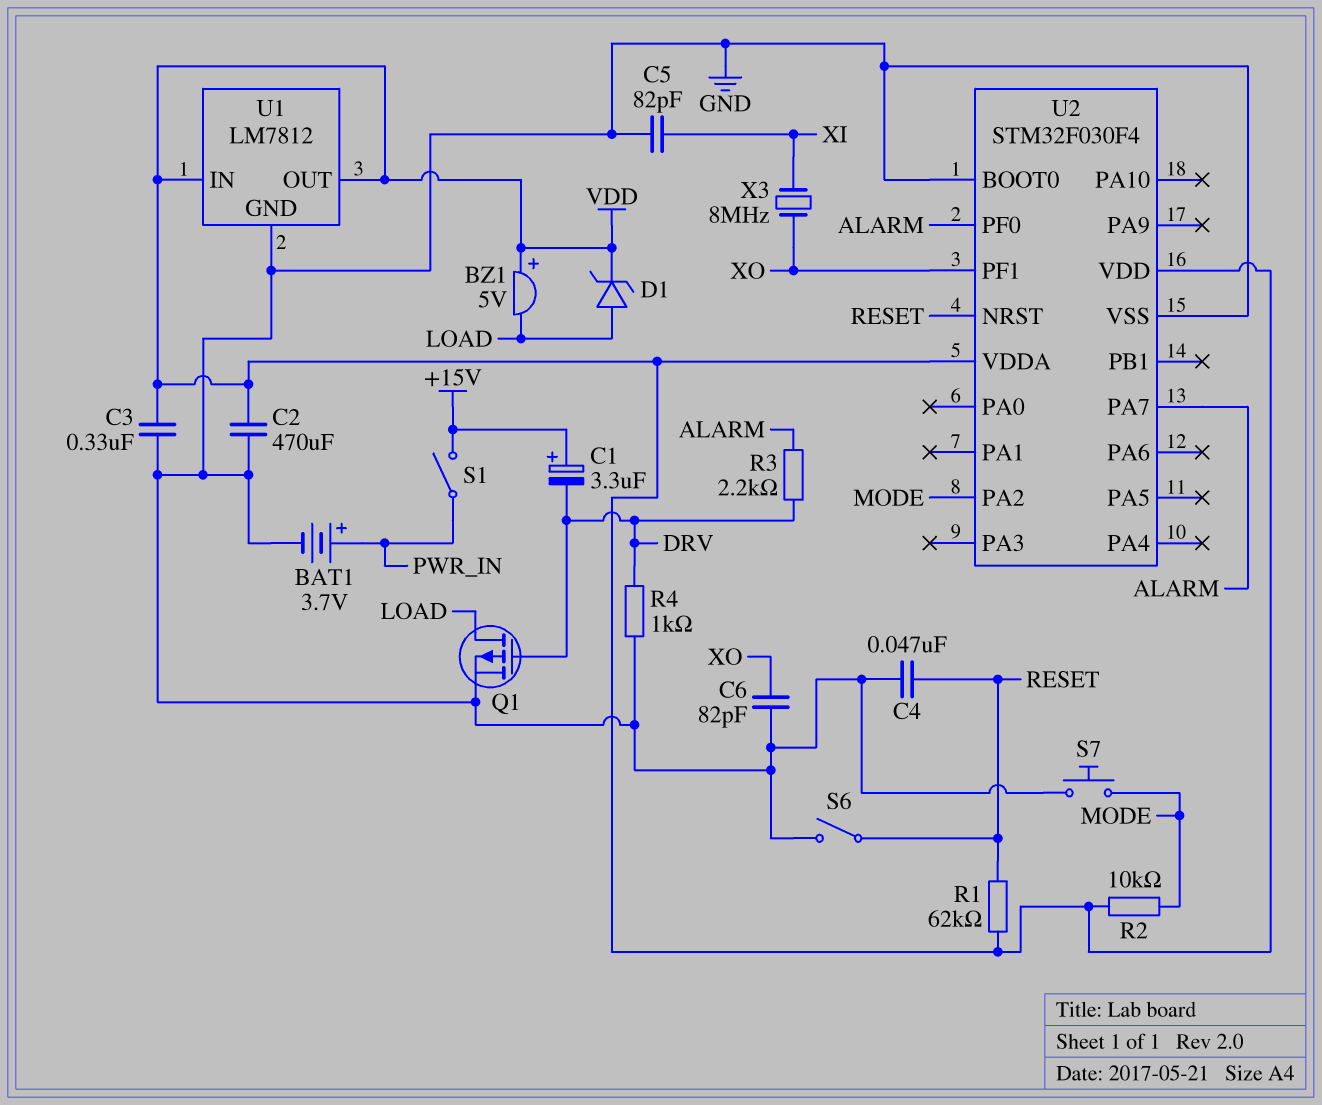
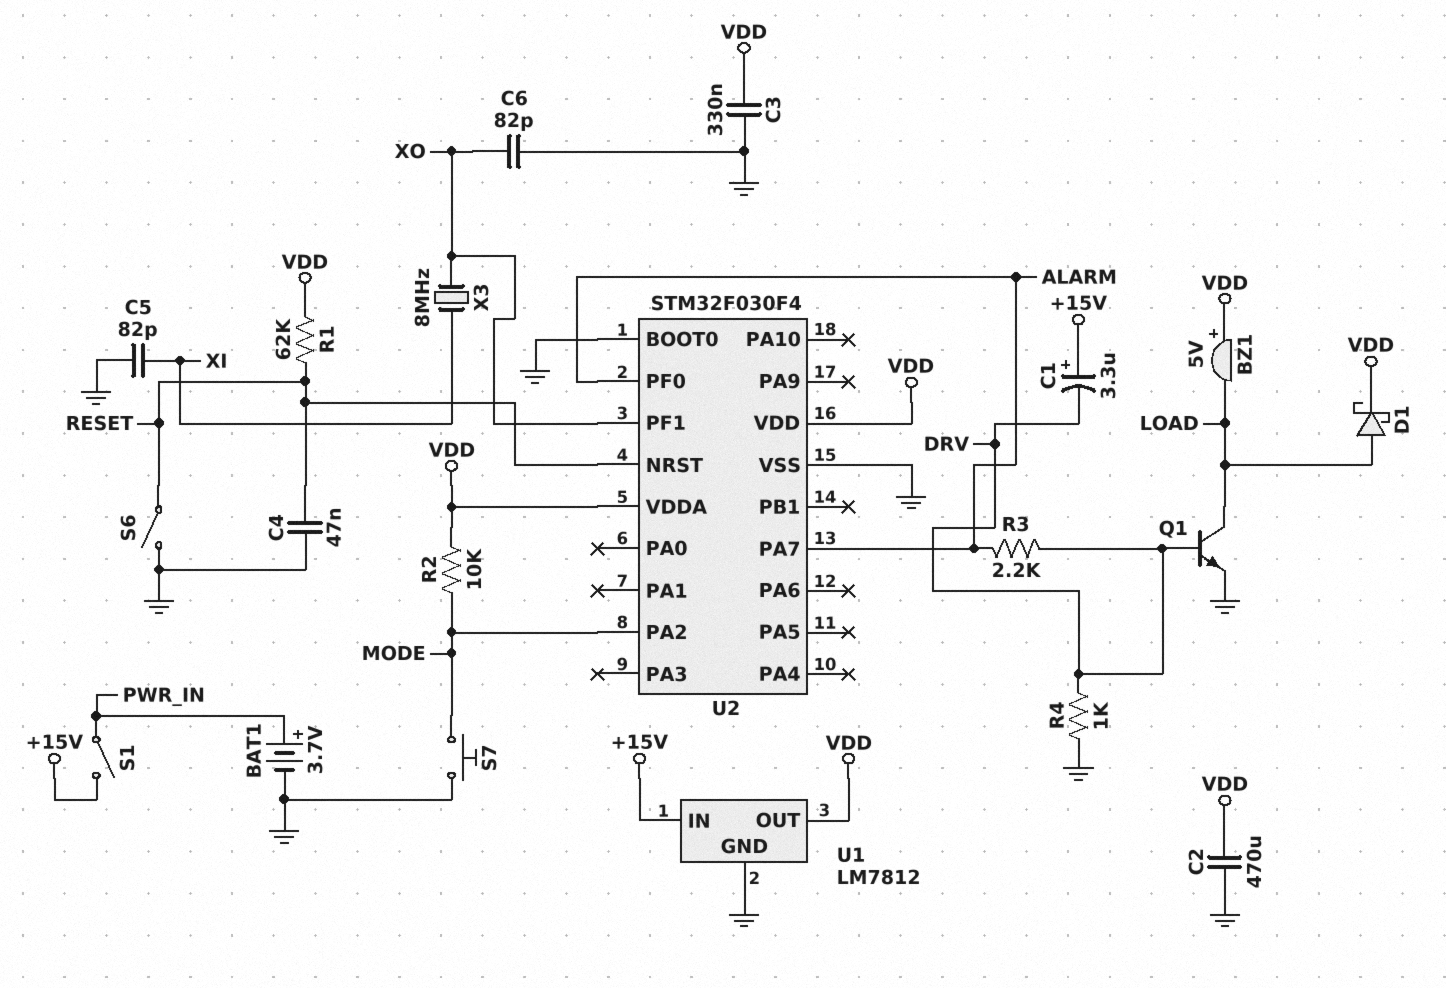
D1: zener (A LOAD, K VDD) -> schottky (A LOAD, K VDD)
Q1: PMOS (G DRV, D LOAD, S GND) -> NPN (B DRV, C LOAD, E GND)
U1 pin IN: VDD -> +15V

